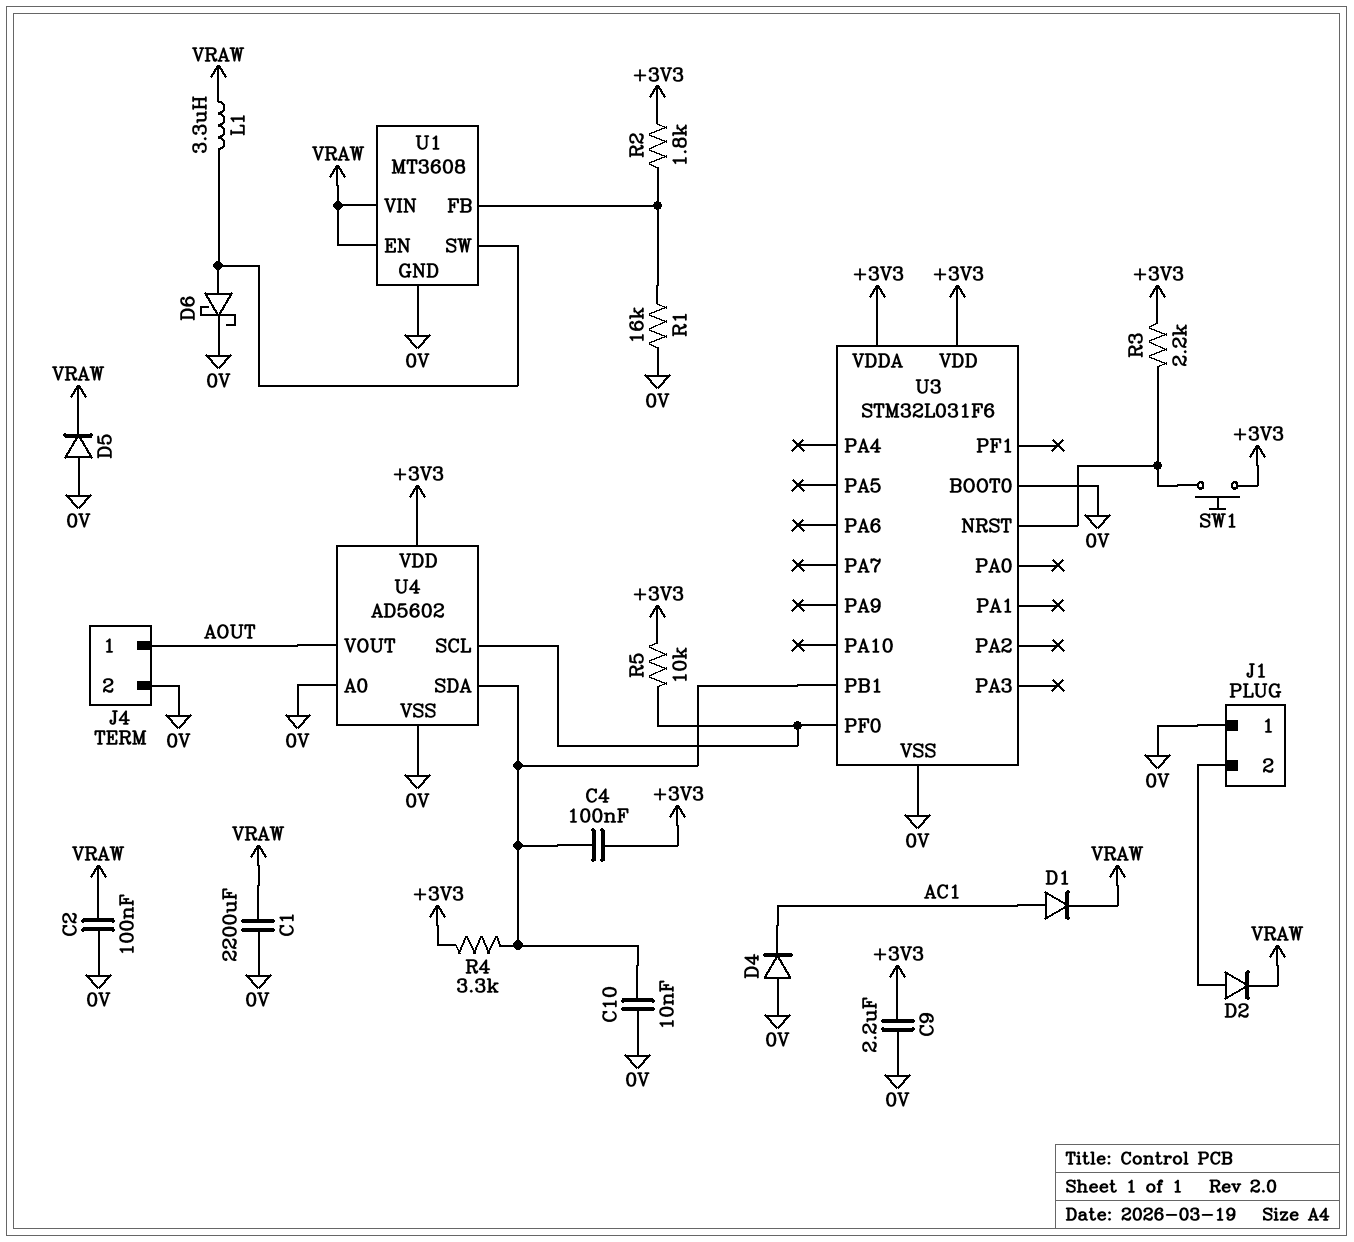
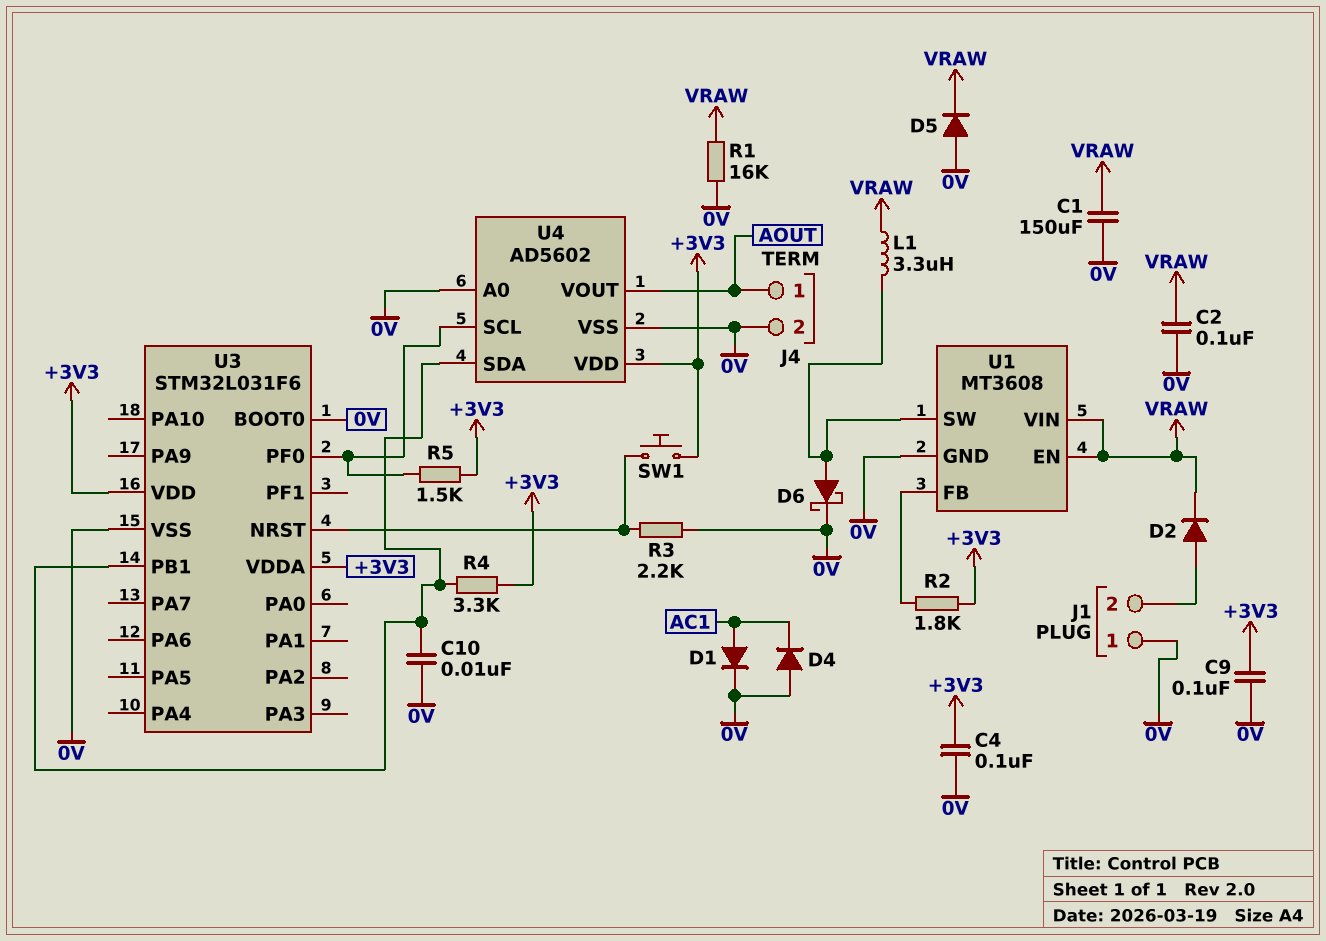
C1: 2200uF (0V, VRAW) -> 150uF (0V, VRAW)
C4: 100nF (+3V3, U3/PB1) -> 100nF (+3V3, 0V)
C9: 2.2uF (+3V3, 0V) -> 100nF (+3V3, 0V)
D1: diode (A AC1, K VRAW) -> diode (A AC1, K 0V)
R1: 16k (0V, U1/FB) -> 16k (0V, VRAW)
R3: 2.2k (+3V3, U3/NRST) -> 2.2k (0V, U3/NRST)
R5: 10k (+3V3, U3/PF0) -> 1.5k (+3V3, U3/PF0)

